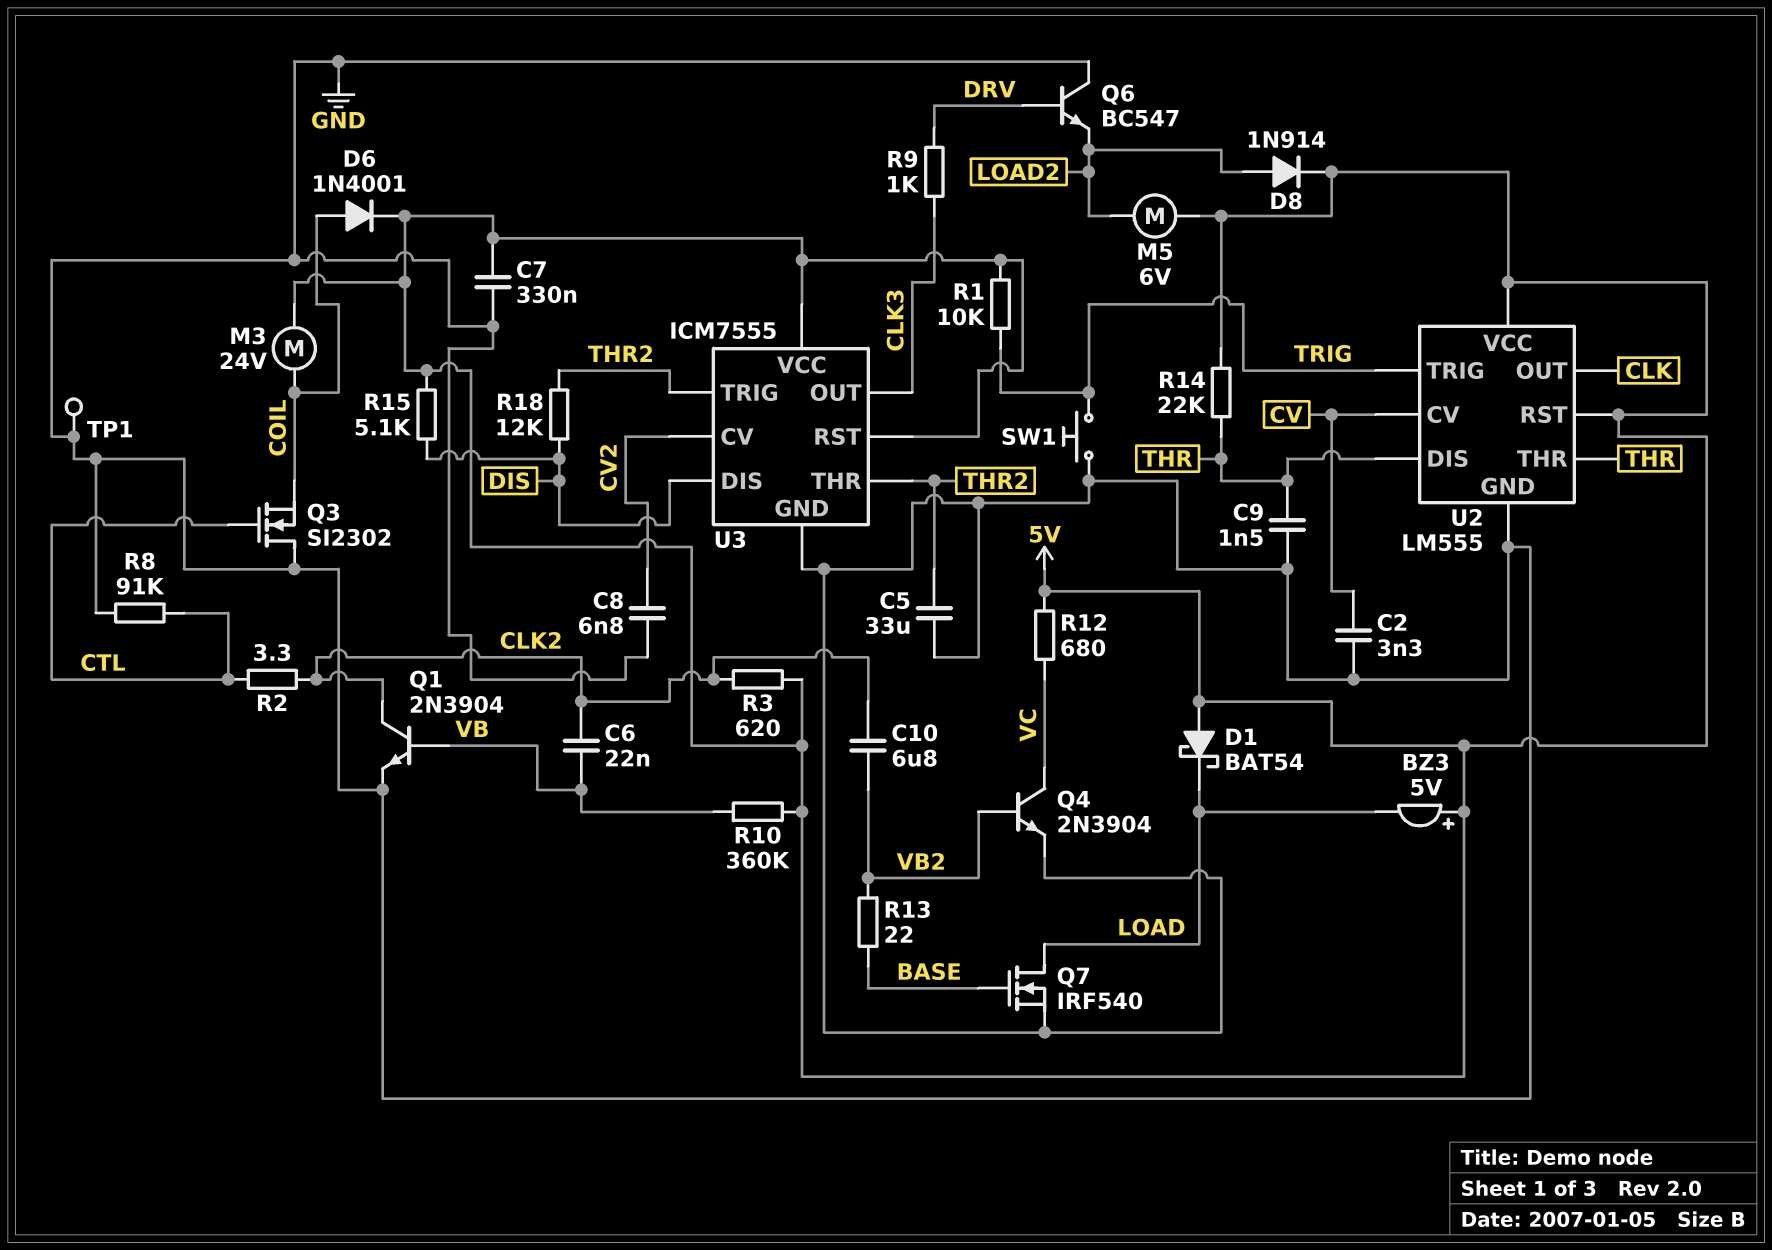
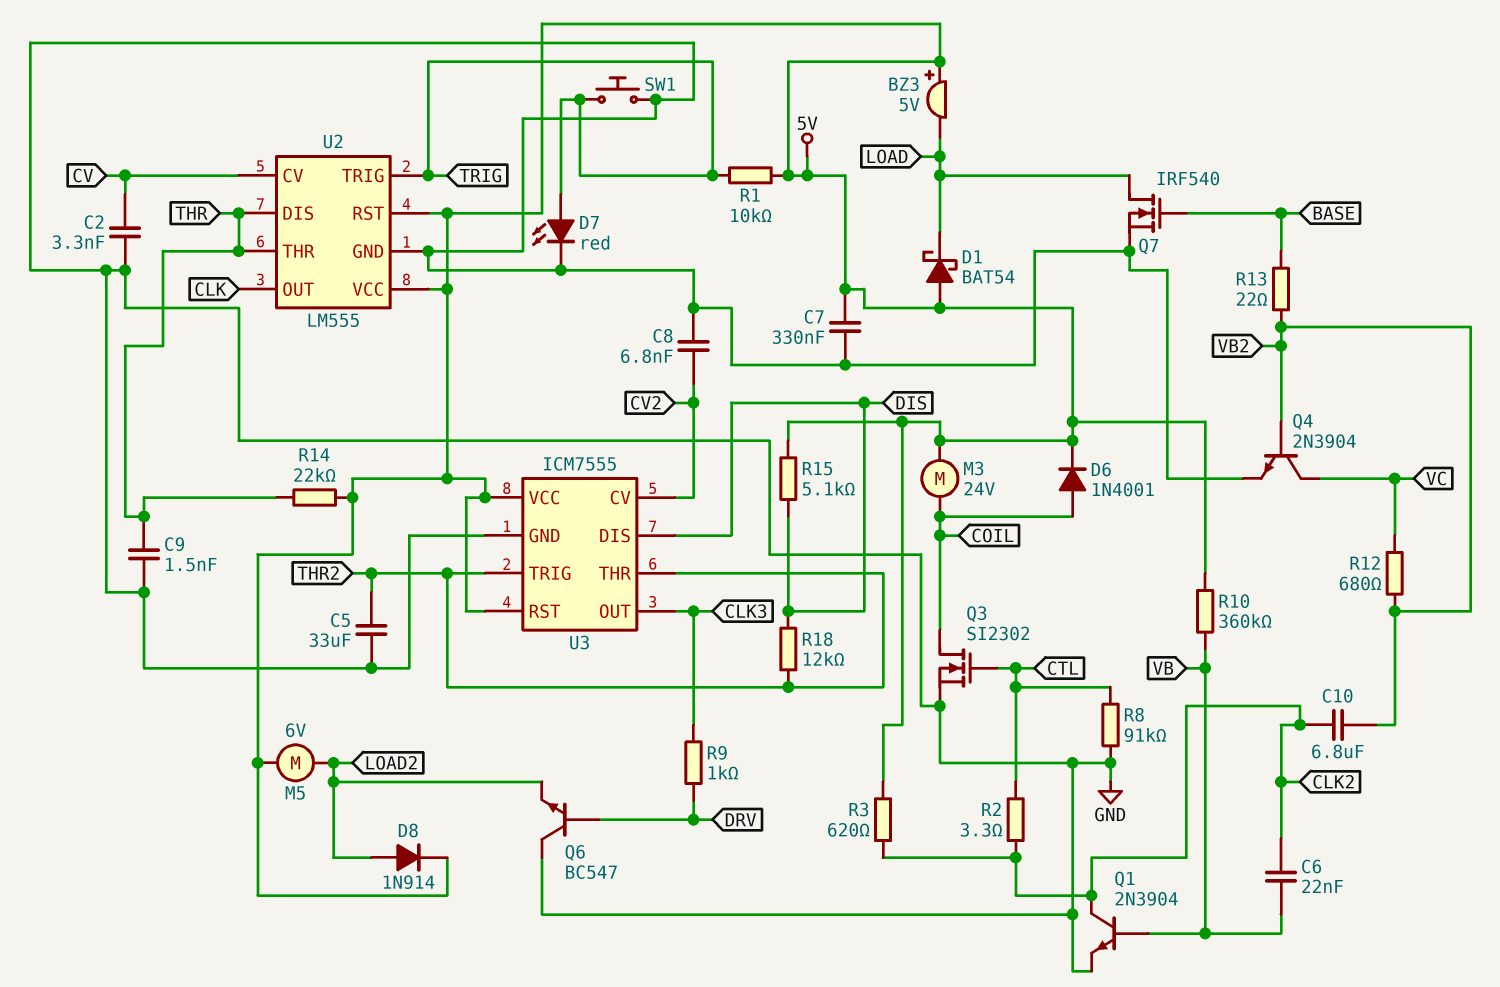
D7: none -> LED red (A TRIG, K GND)
Q3: NMOS SI2302 (G CTL, D GND, S COIL) -> NMOS SI2302 (G CTL, D COIL, S GND)
R12: 680 (5V, VC) -> 680 (VB2, VC)
TP1: test point (GND) -> none

